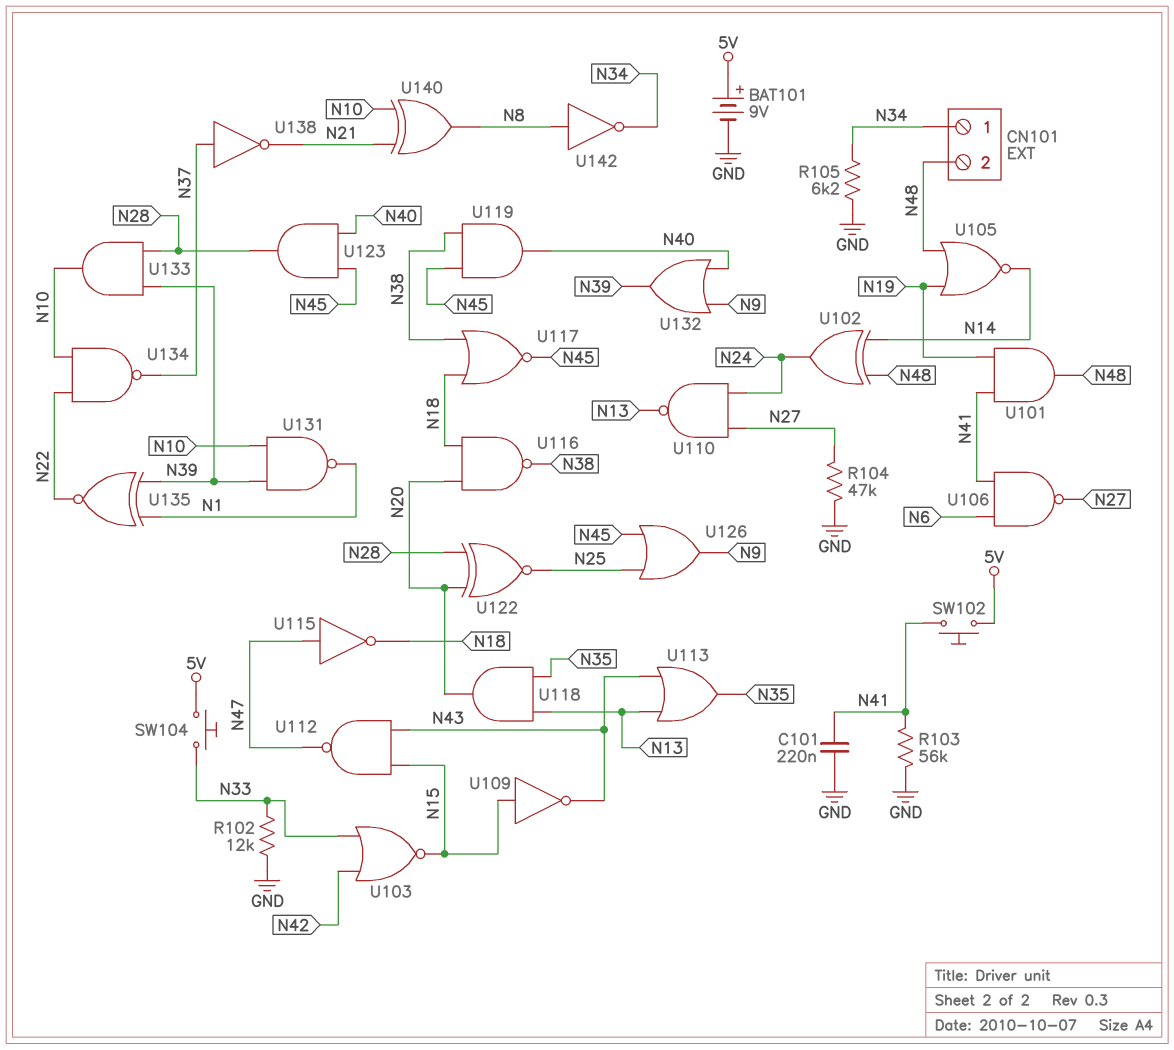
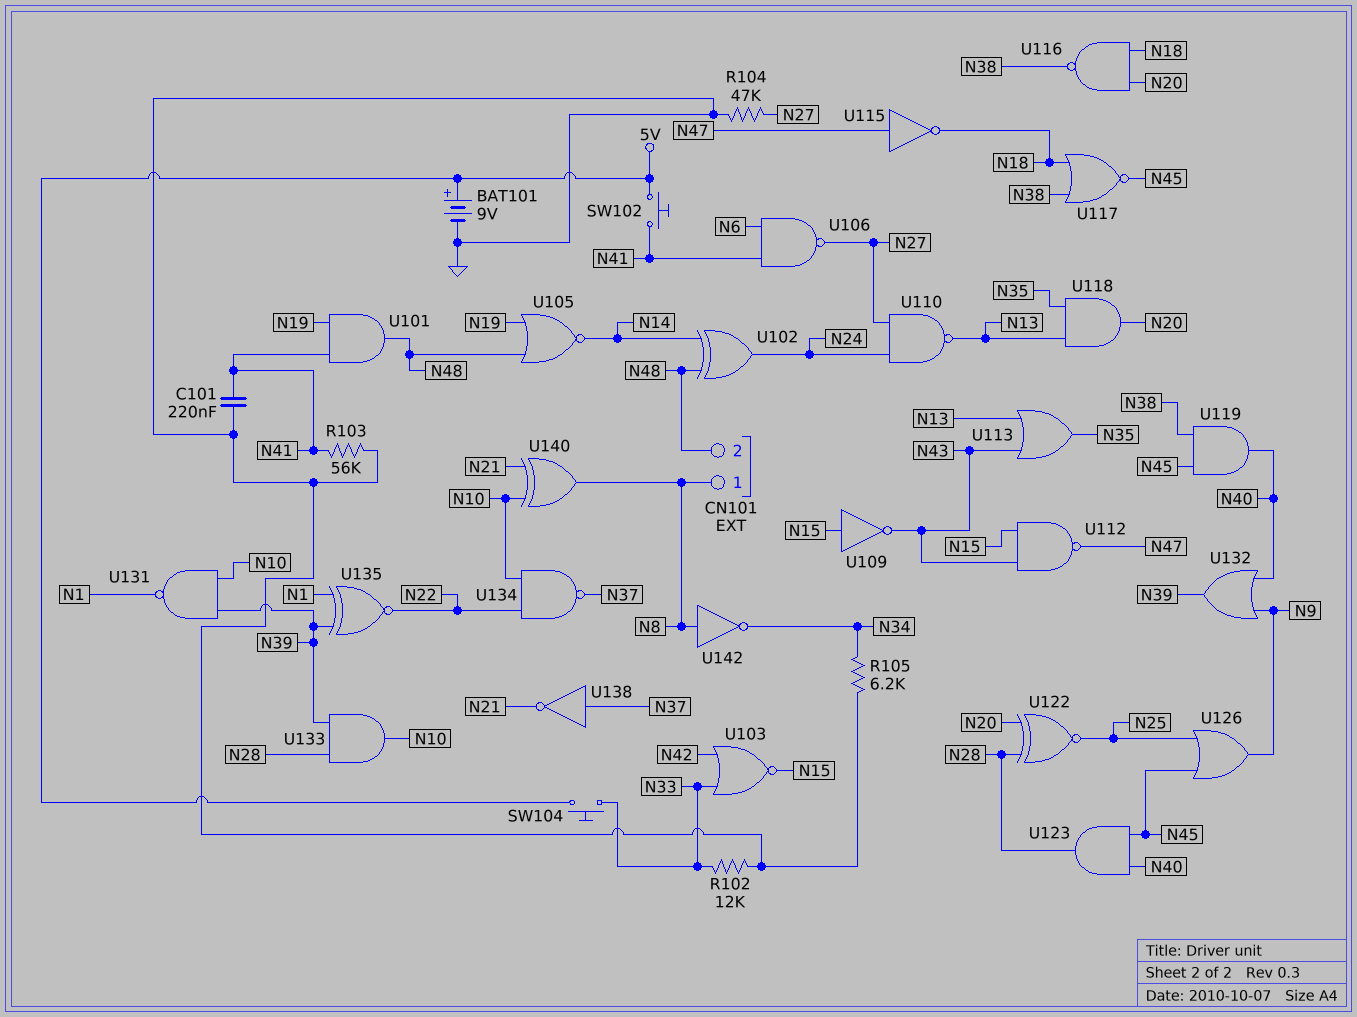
CN101 pin 1: N34 -> N8

